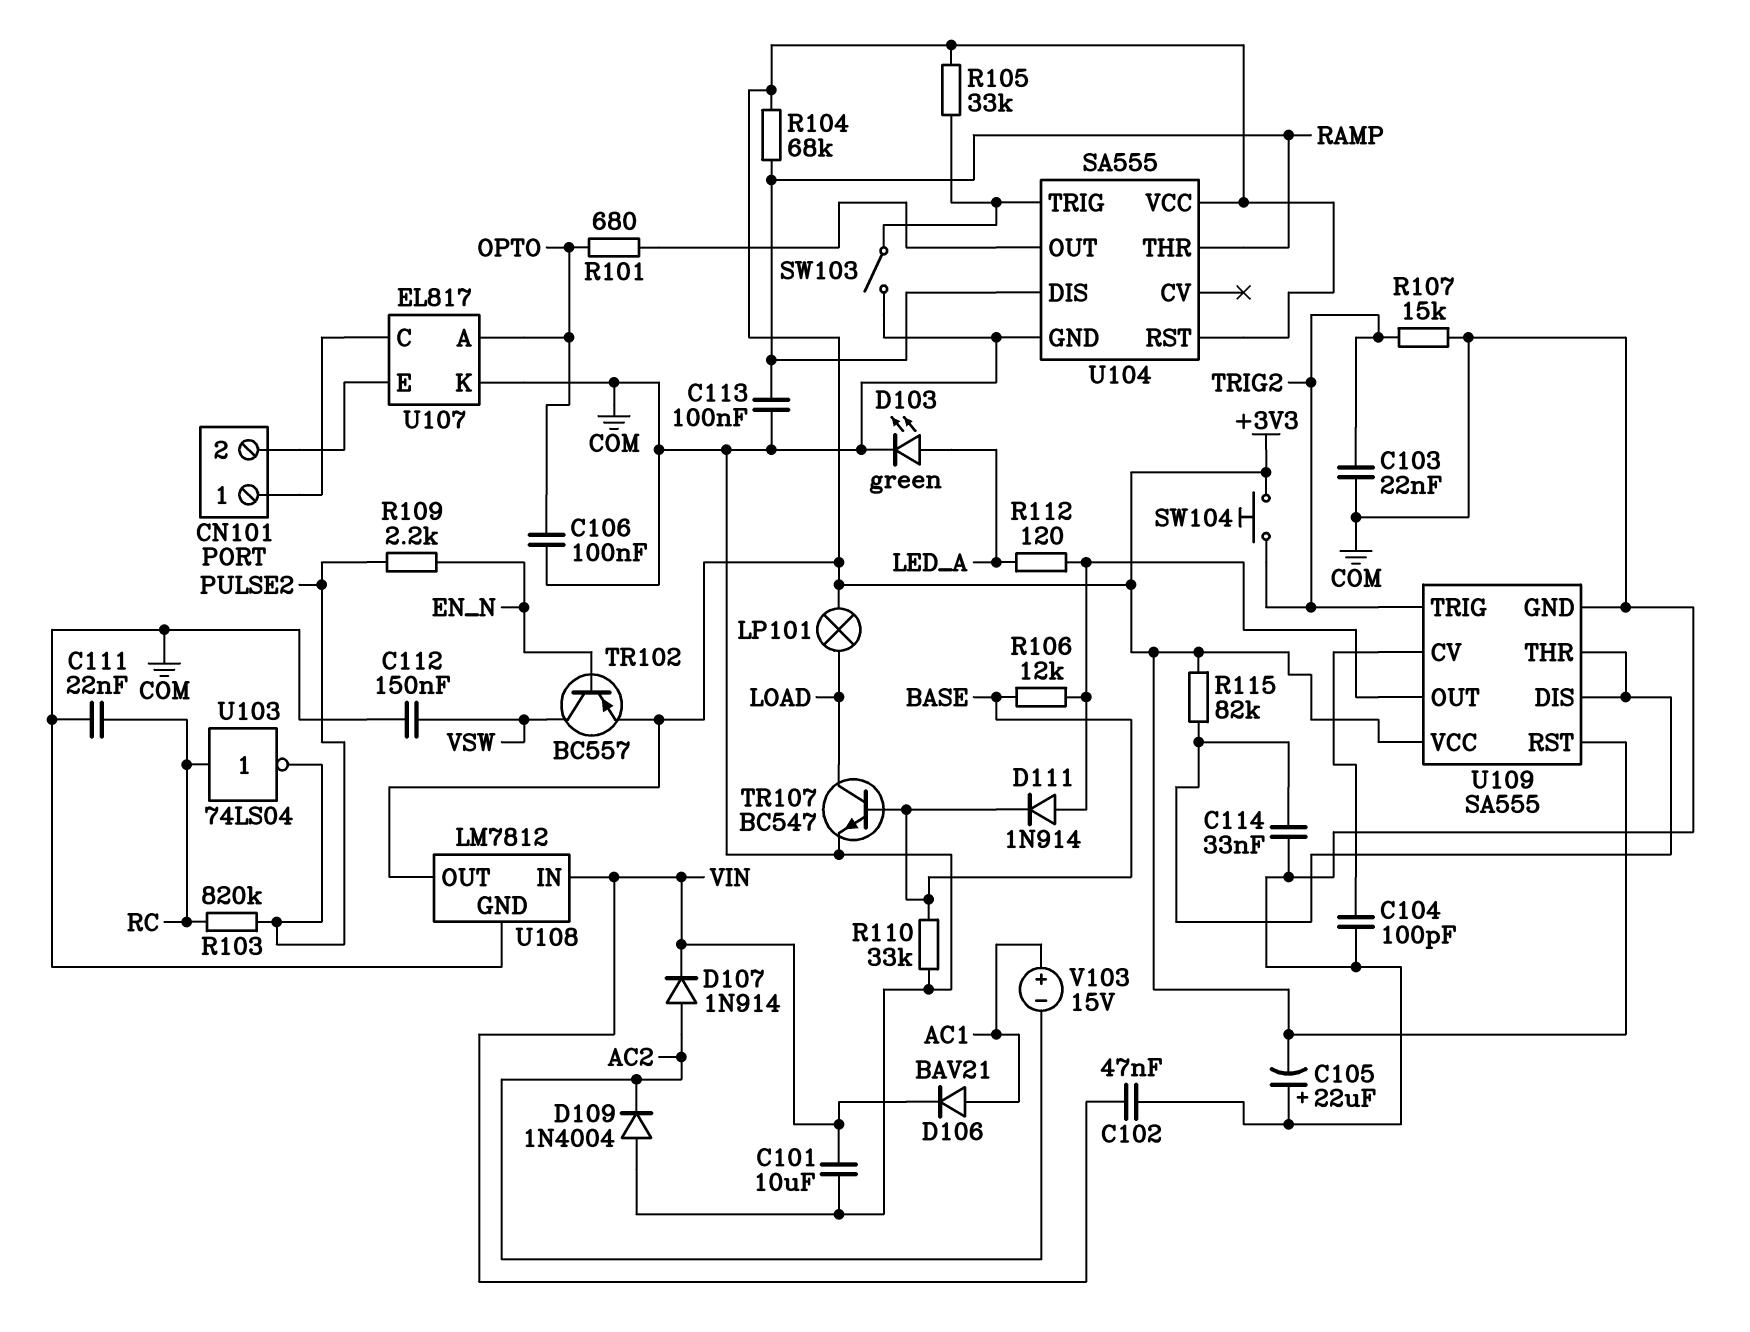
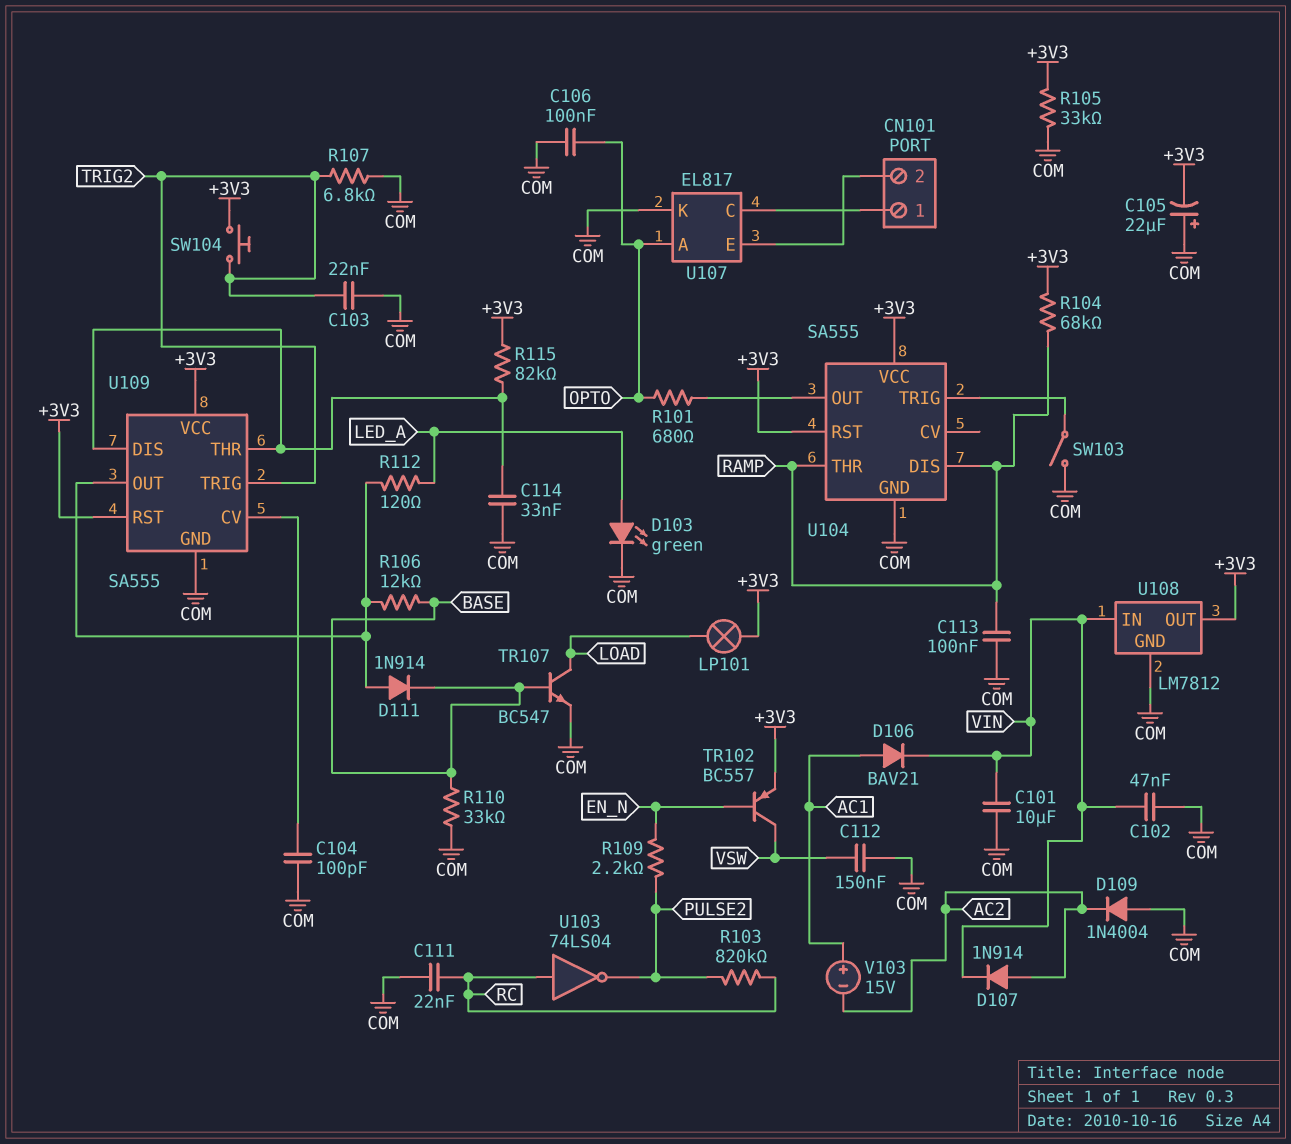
R105: 33k (+3V3, U104/TRIG) -> 33k (+3V3, COM)
R107: 15k (COM, TRIG2) -> 6.8k (COM, TRIG2)

